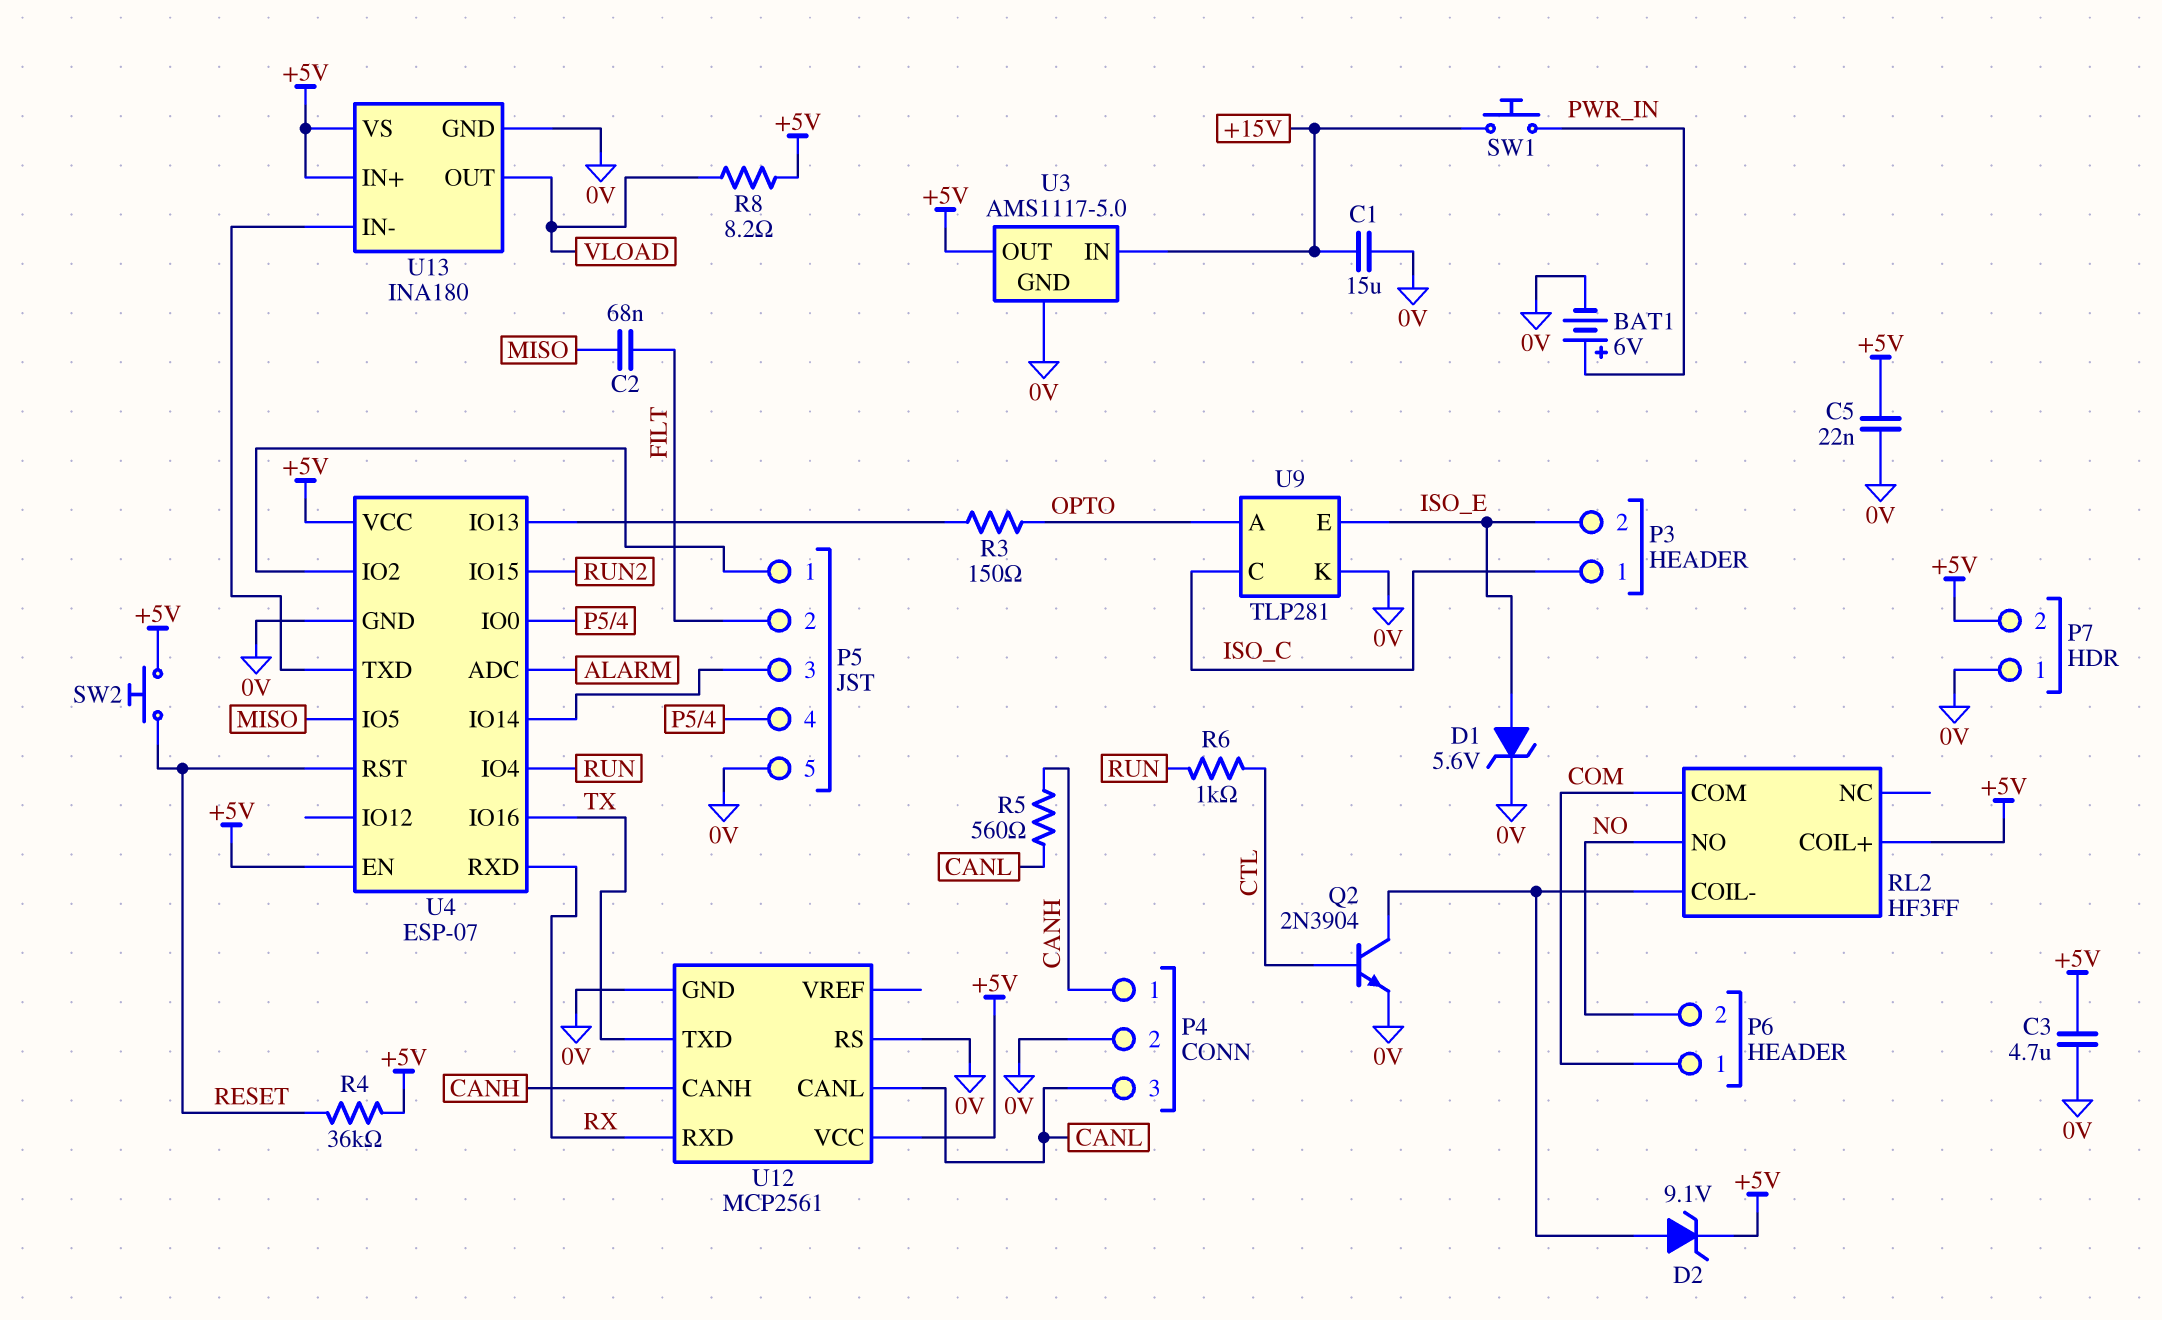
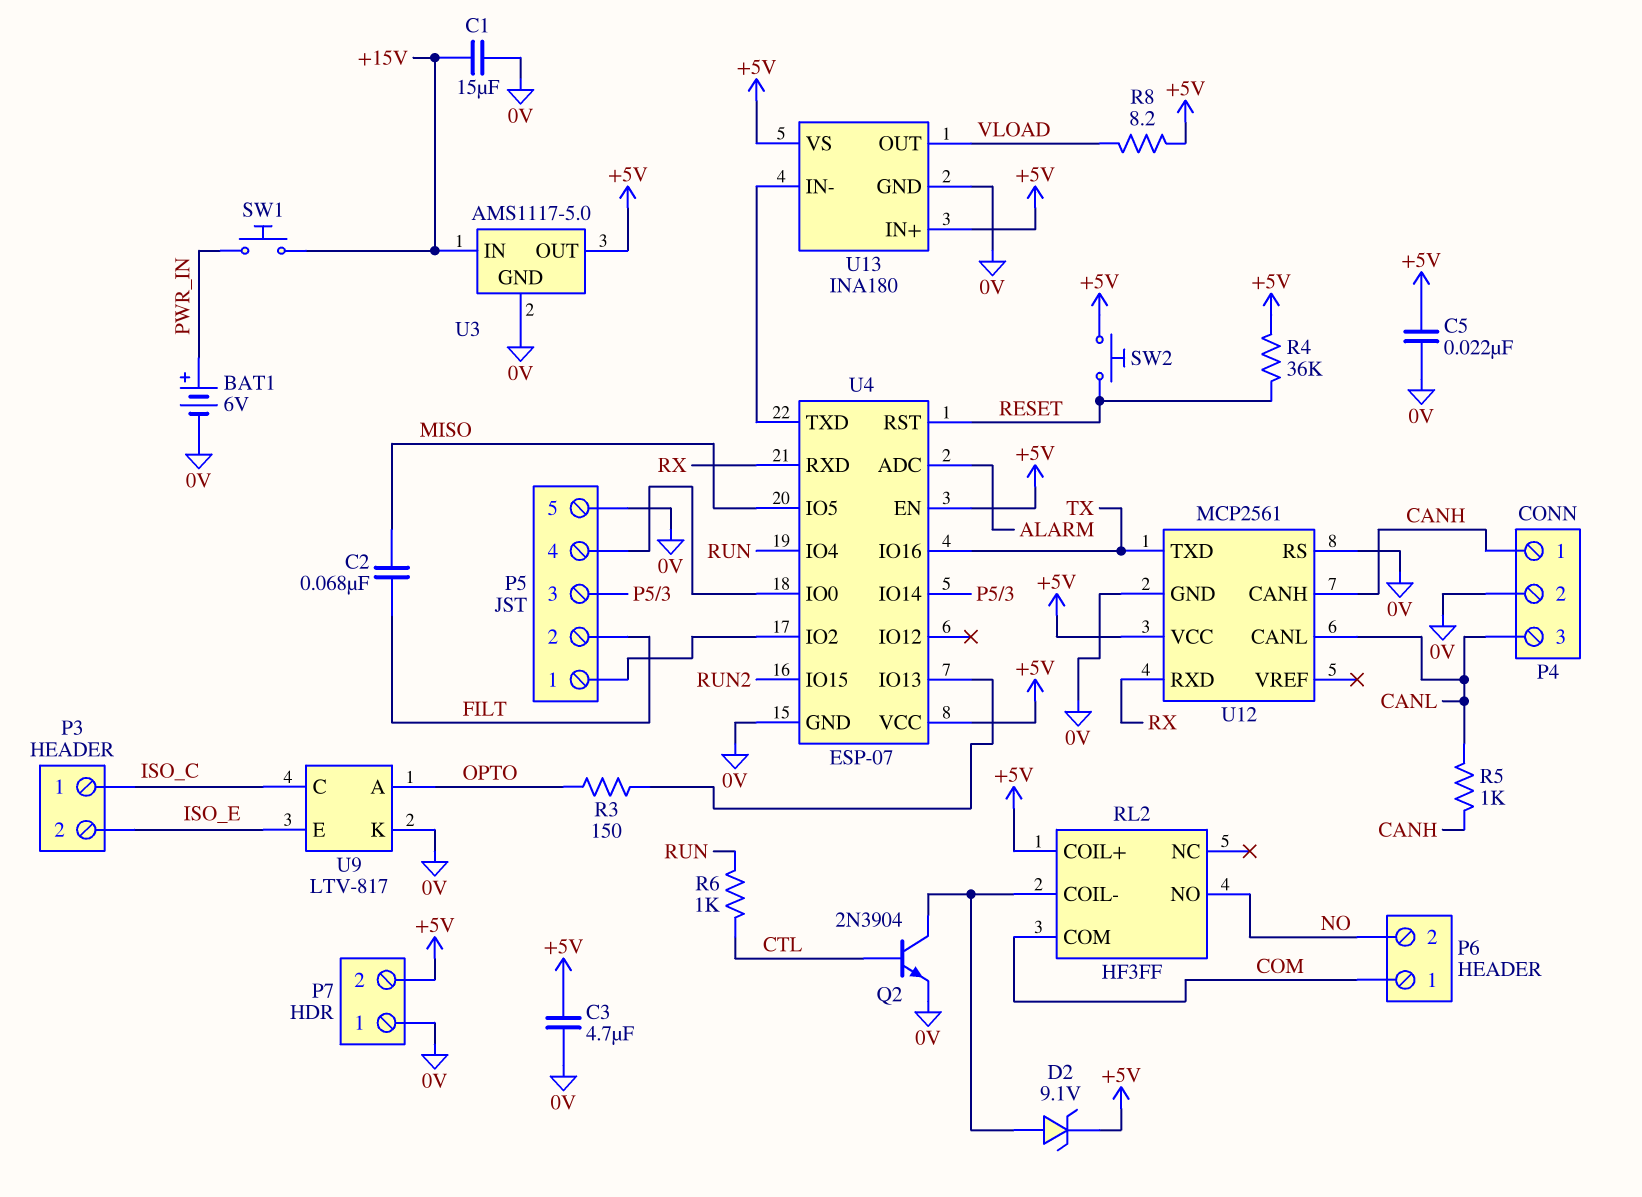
D1: zener 5.6V (A ISO_E, K 0V) -> none
R5: 560 (CANH, CANL) -> 1k (CANH, CANL)
U9: TLP281 -> LTV-817

